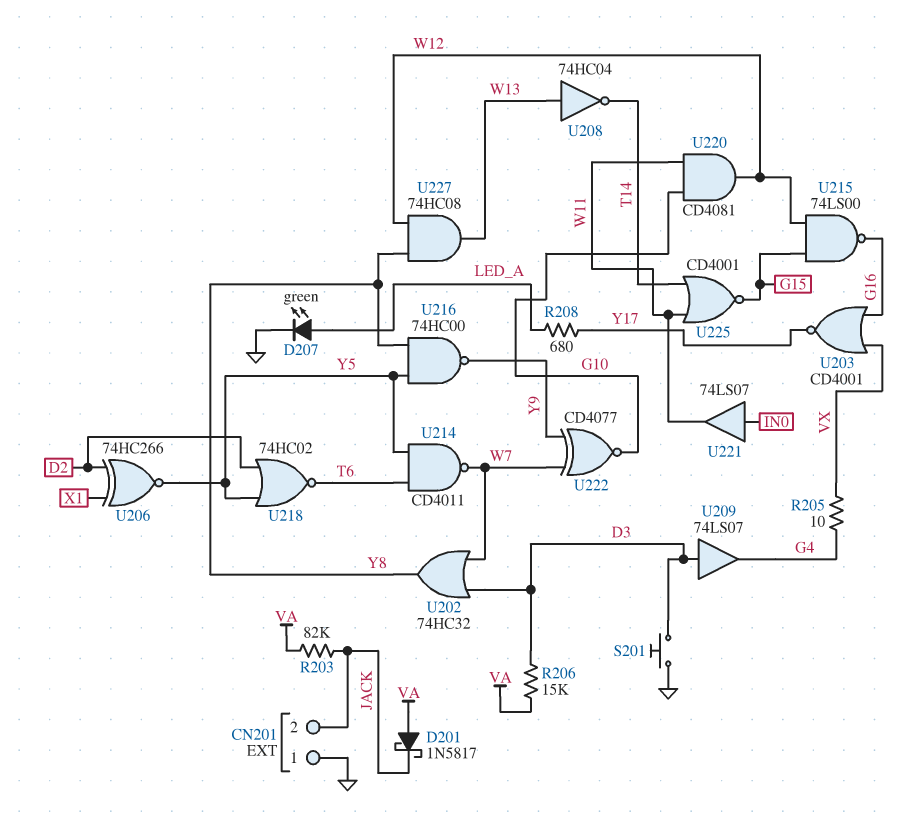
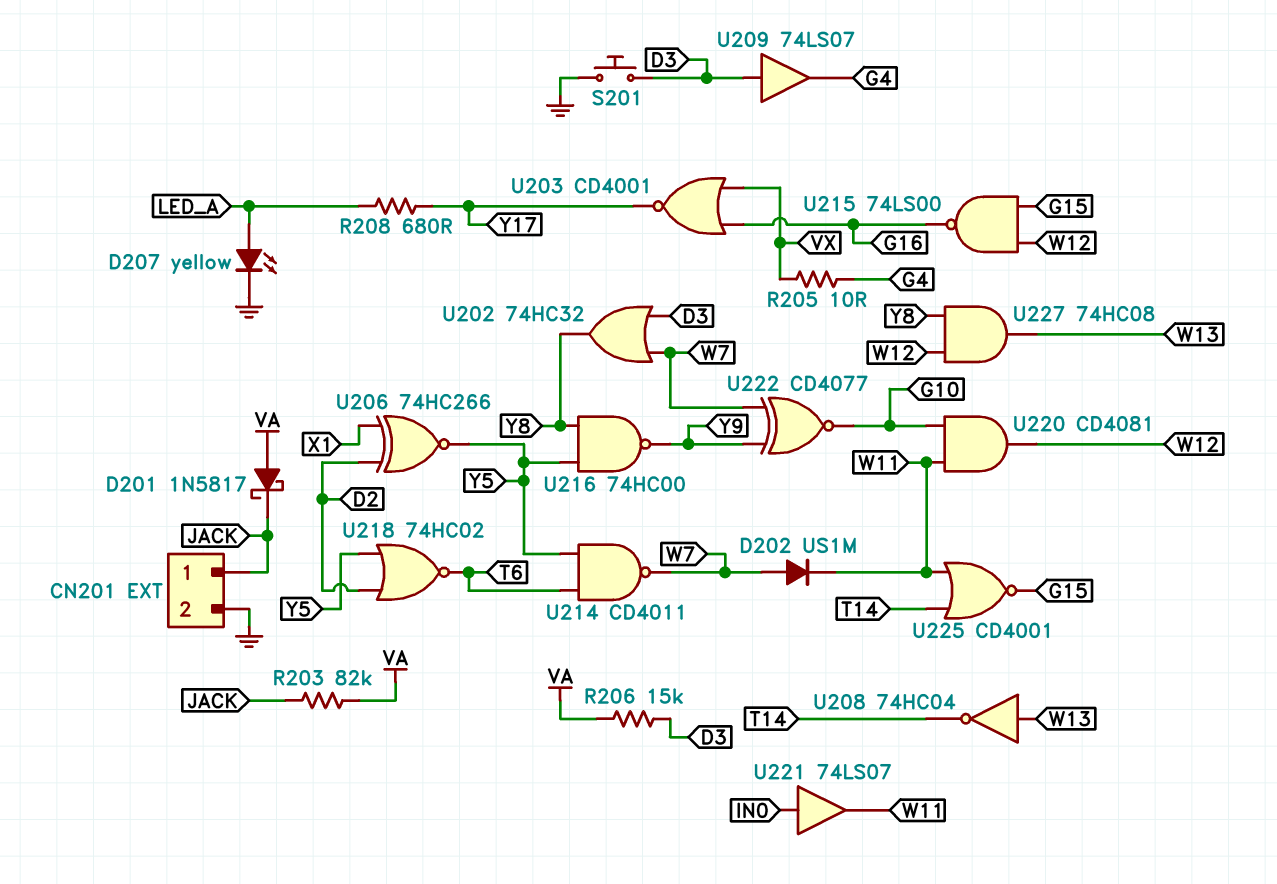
CN201 pin 1: GND -> JACK
CN201 pin 2: JACK -> GND
D202: none -> diode US1M (A W7, K W11)
D207: LED green (A LED_A, K GND) -> LED yellow (A LED_A, K GND)

